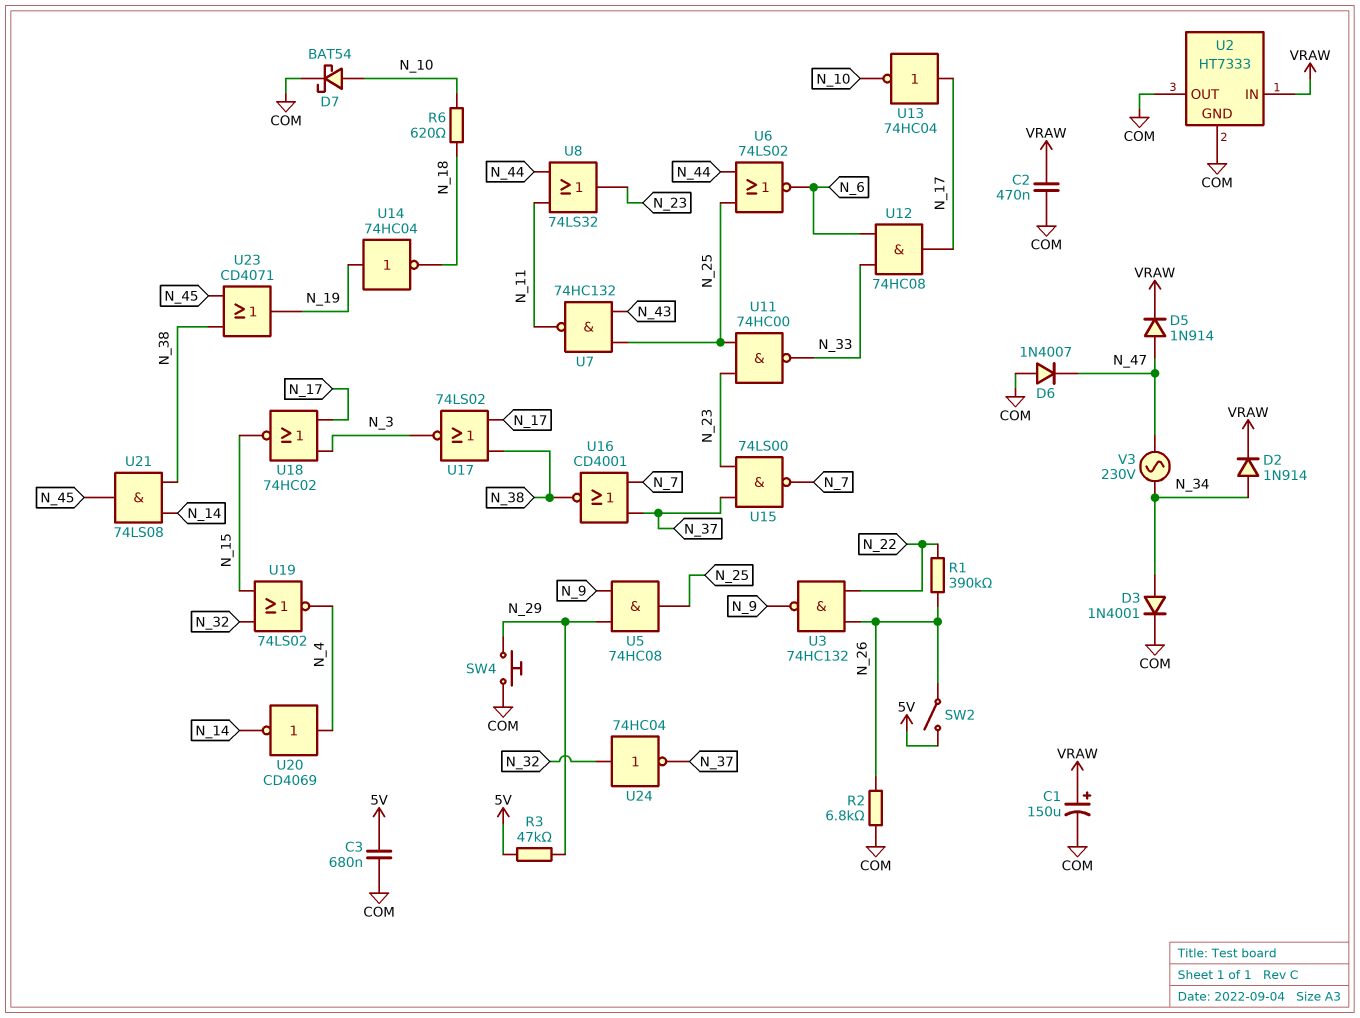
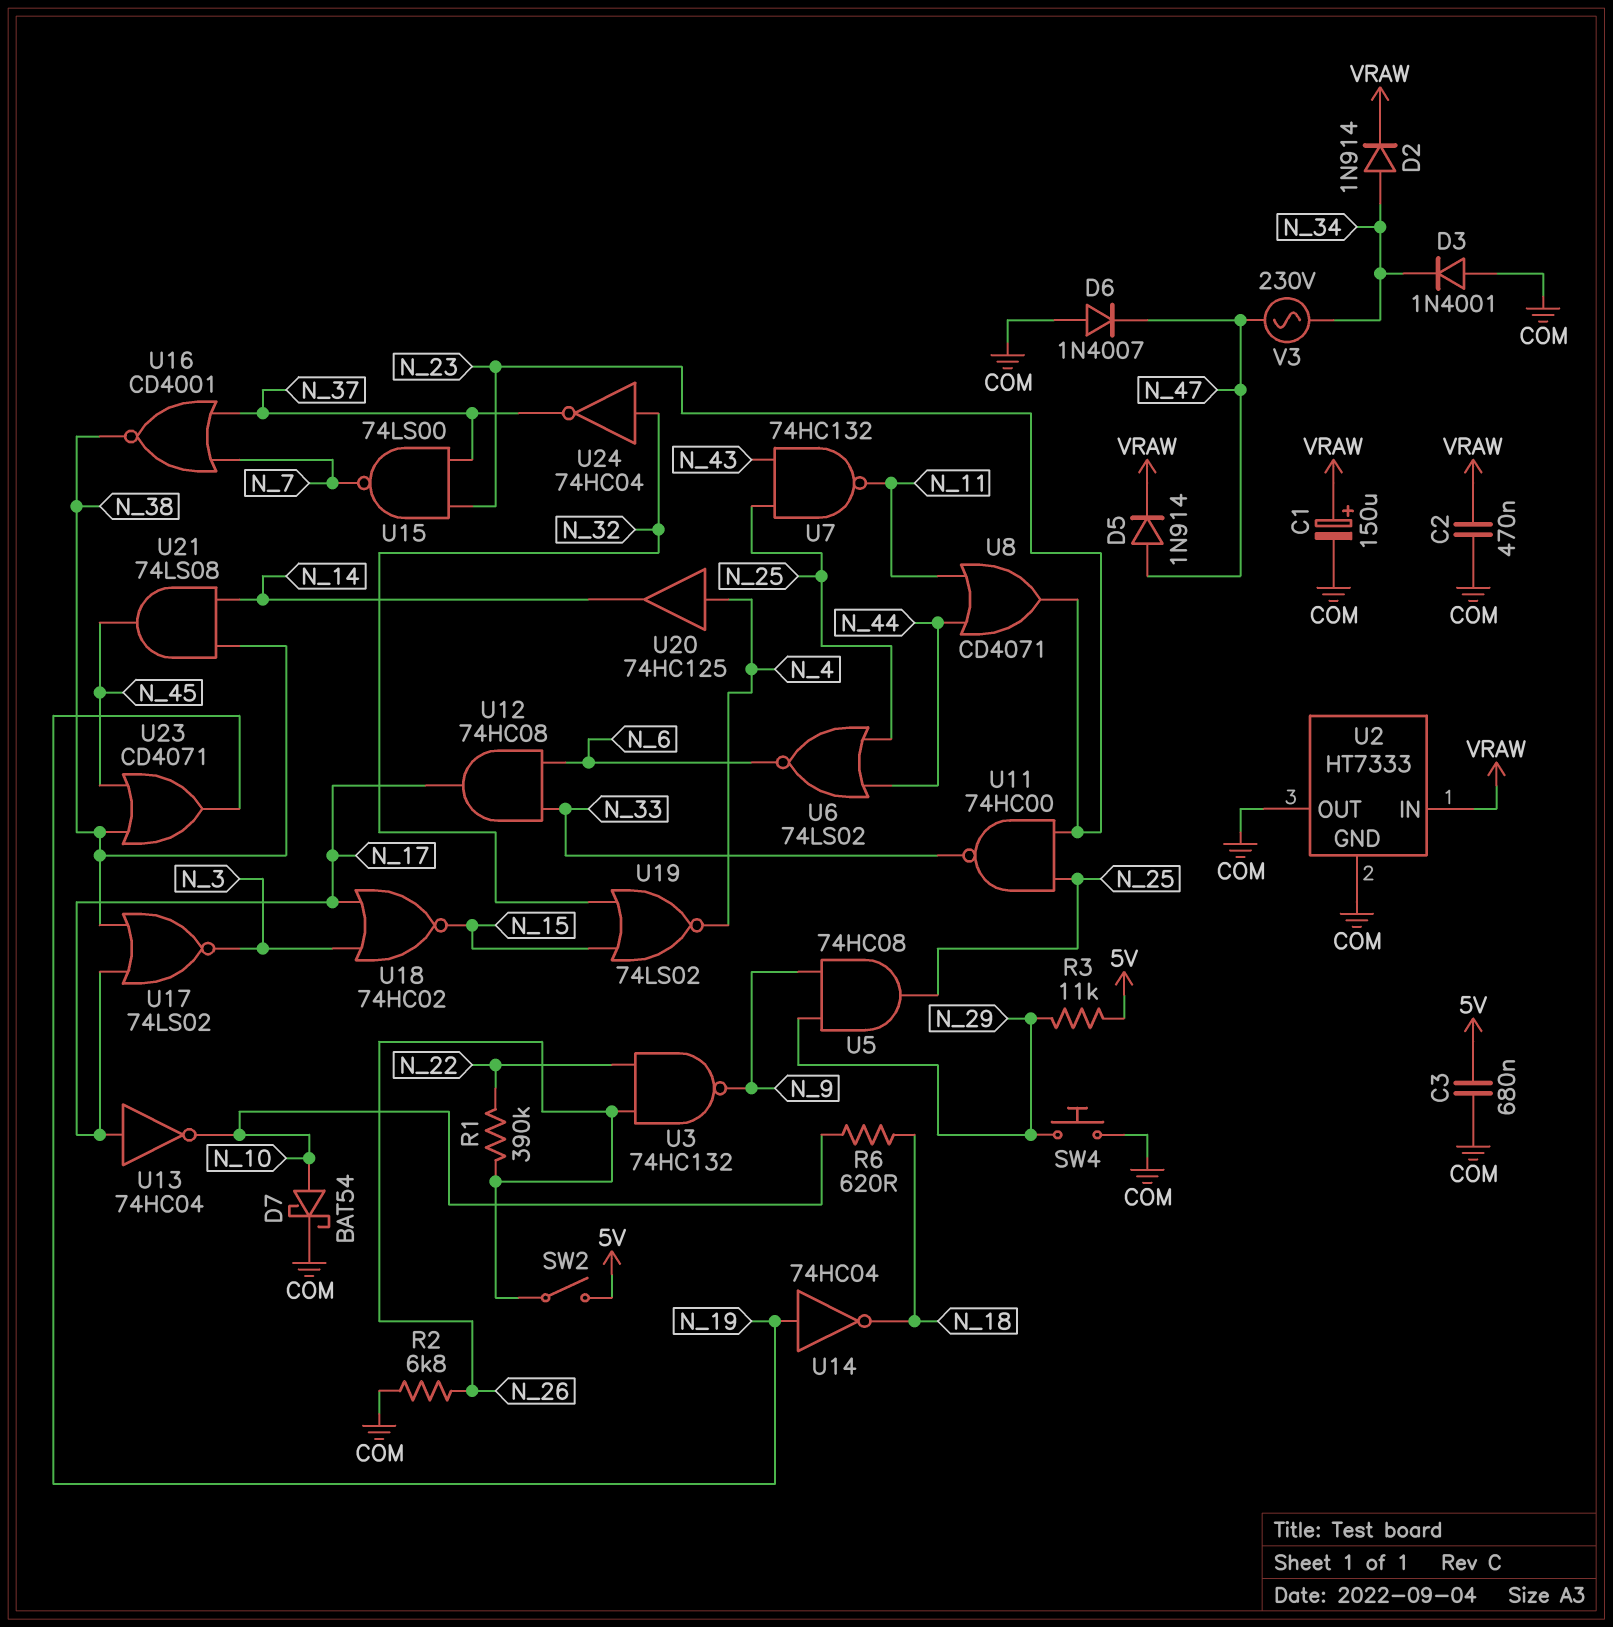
D3: diode 1N4001 (A N_34, K COM) -> diode 1N4001 (A COM, K N_34)
R3: 47k (5V, N_29) -> 11k (5V, N_29)
U8: OR 74LS32 (in N_11, in N_44, out N_23) -> OR CD4071 (in N_11, in N_44, out N_23)
U20: NOT CD4069 (in N_4, out N_14) -> buffer 74HC125 (in N_4, out N_14)

